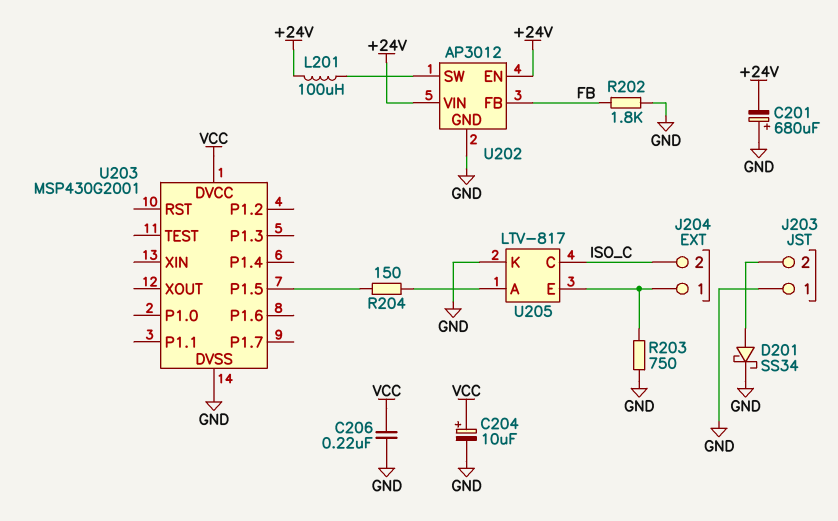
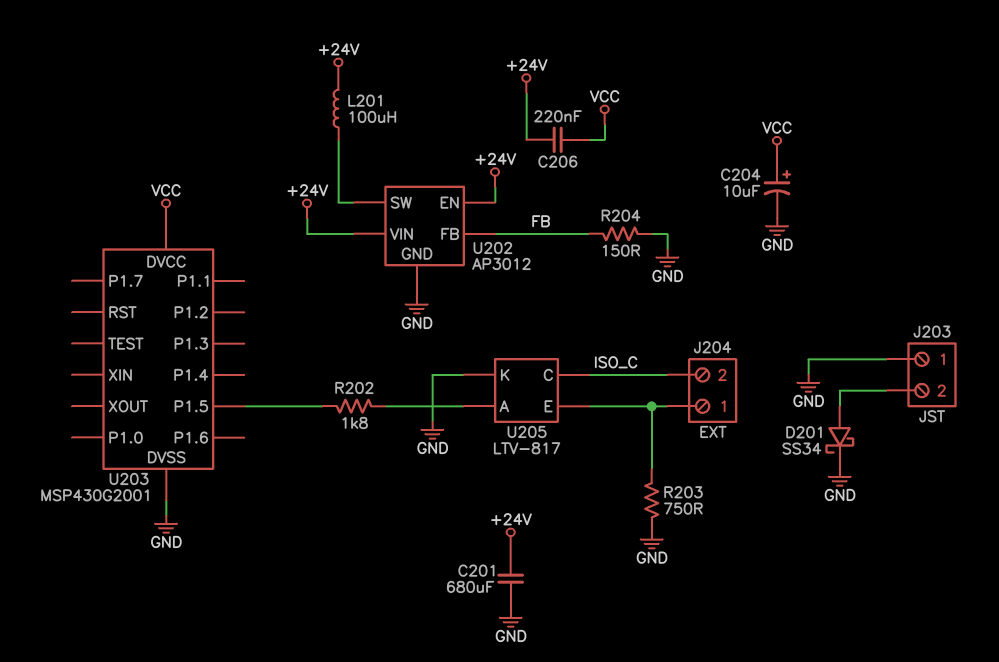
C201: 680uF (plus GND, minus +24V) -> 680uF (+24V, GND)
C206: 220nF (GND, VCC) -> 220nF (+24V, VCC)
R202: 1.8k (FB, GND) -> 1.8k (U203/P1.5, U205/A)
R204: 150 (U203/P1.5, U205/A) -> 150 (FB, GND)

